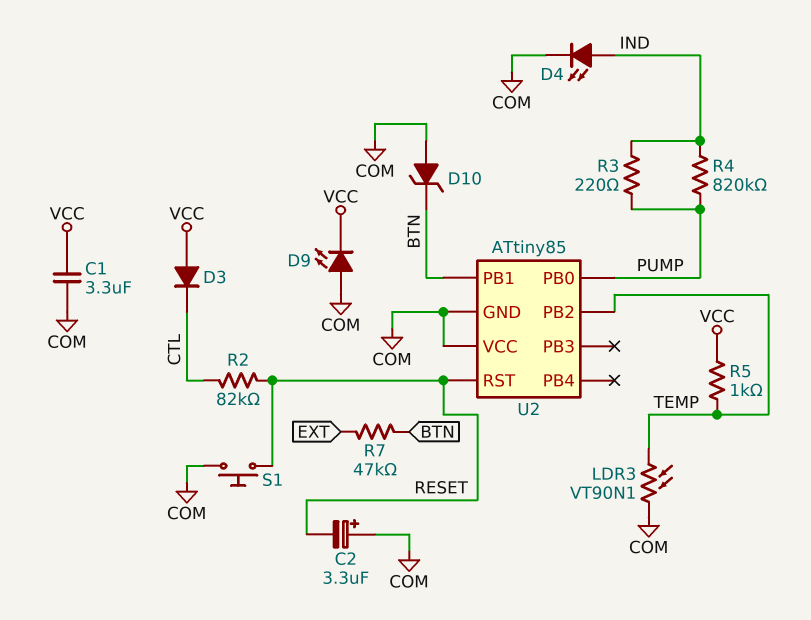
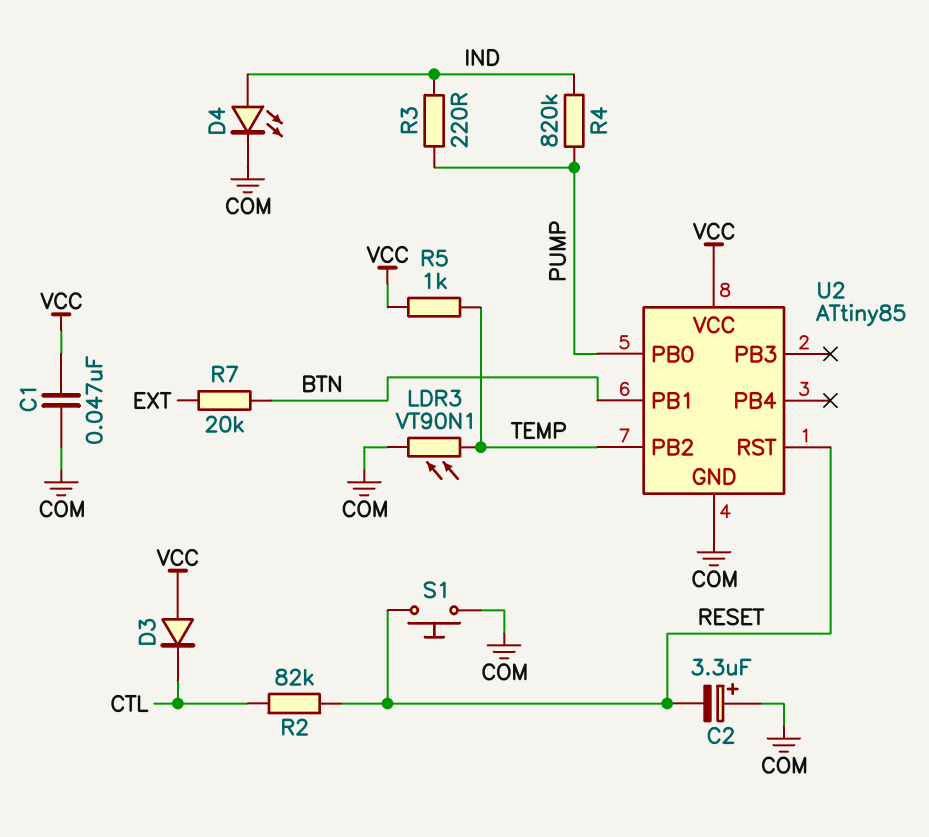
C1: 3.3uF (COM, VCC) -> 47nF (COM, VCC)
D9: LED (A COM, K VCC) -> none
D10: zener (A COM, K BTN) -> none
R7: 47k (BTN, EXT) -> 20k (BTN, EXT)
U2 pin VCC: COM -> VCC

